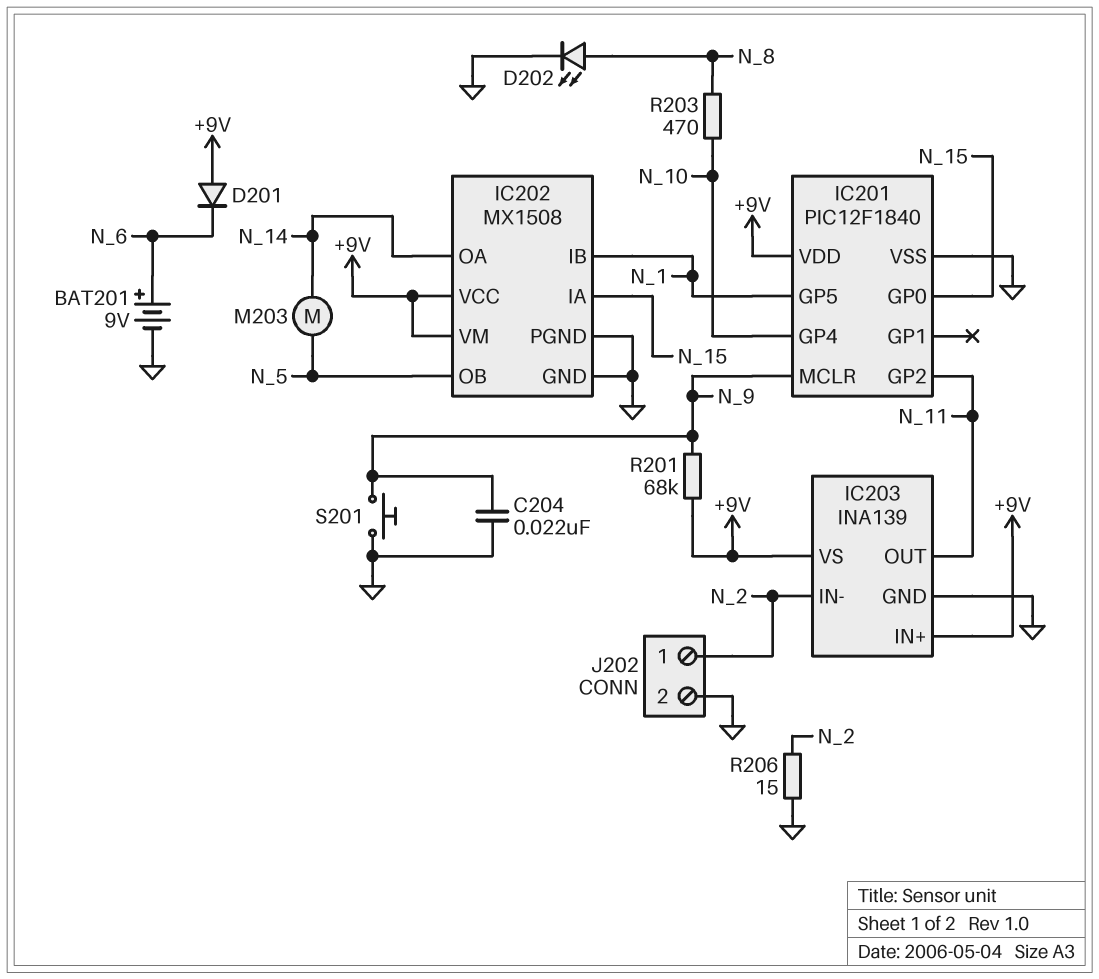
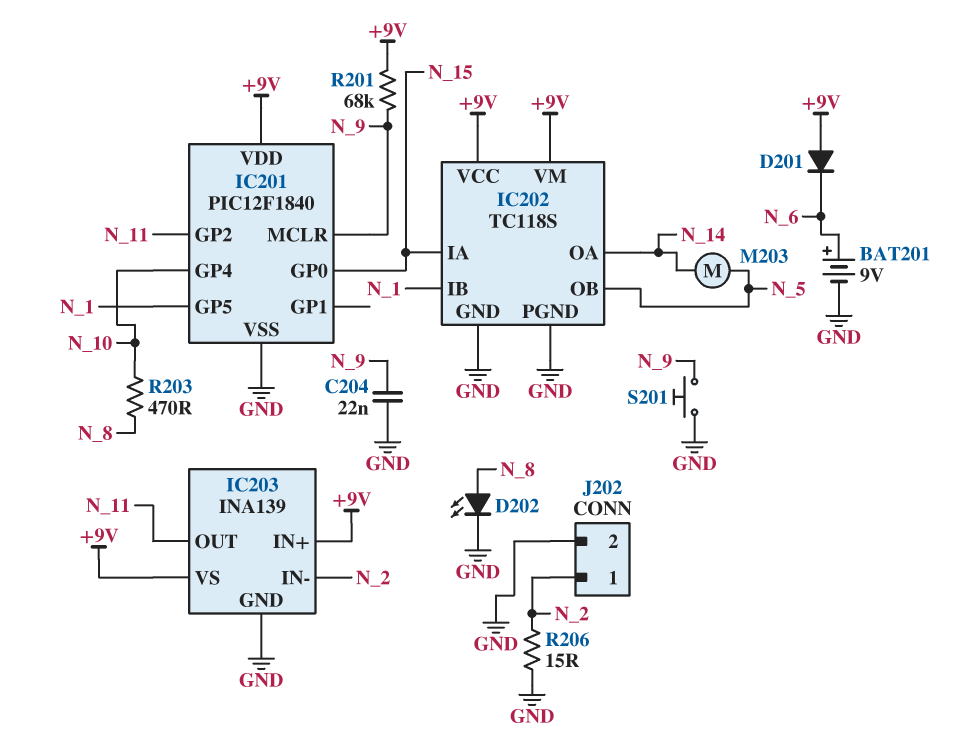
IC202: MX1508 -> TC118S

